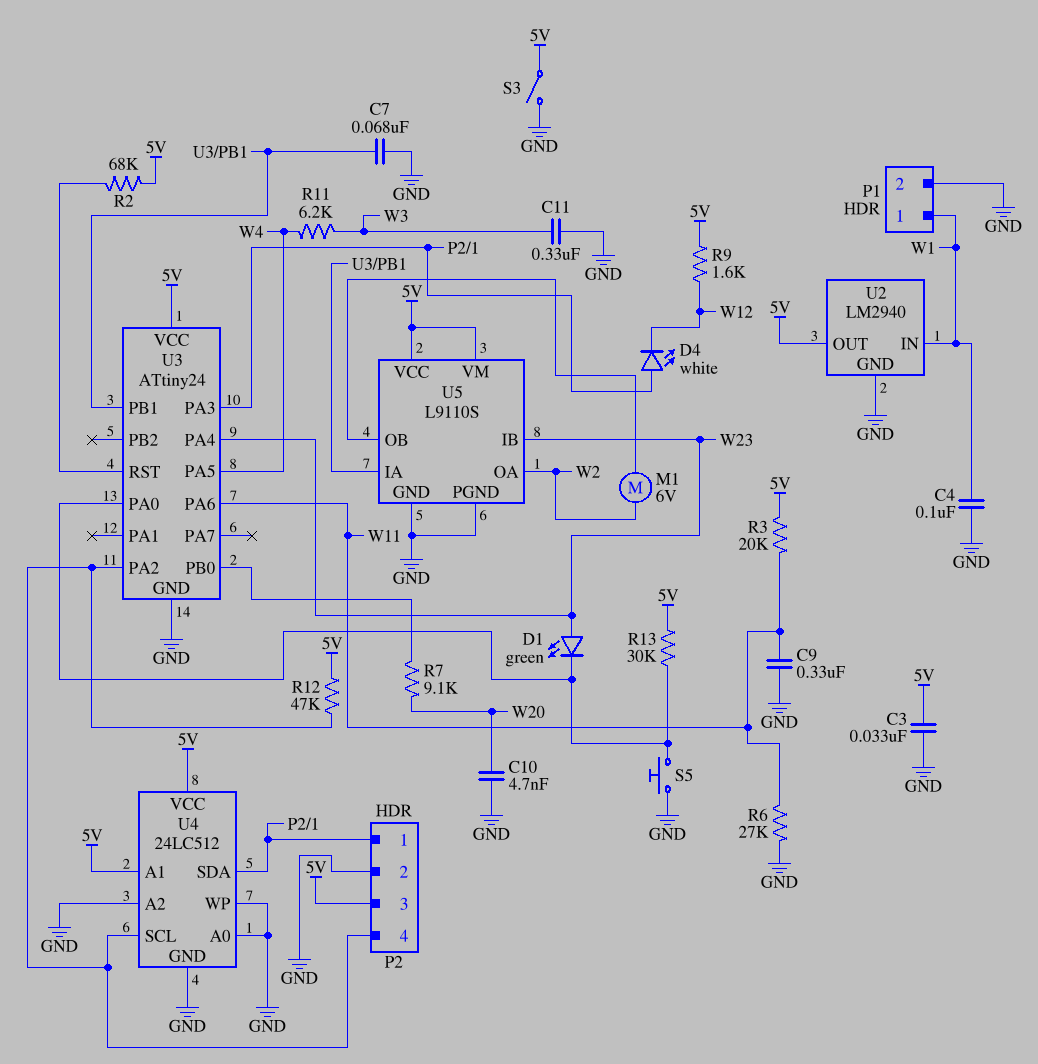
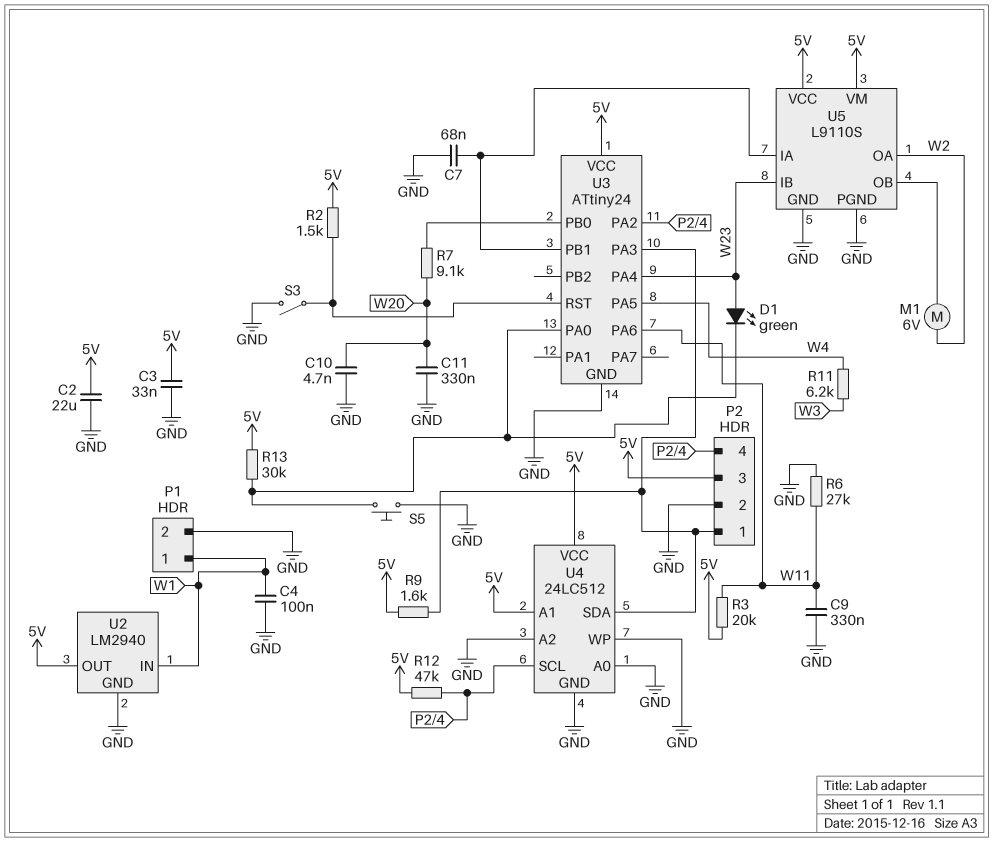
C2: none -> 22uF (5V, GND)
C11: 330nF (GND, W3) -> 330nF (GND, W20)
D4: LED white (A P2/1, K W12) -> none
R2: 68k (5V, U3/RST) -> 1.5k (5V, U3/RST)
R9: 1.6k (5V, W12) -> 1.6k (5V, P2/1)
S3: switch (5V, GND) -> switch (GND, U3/RST)

